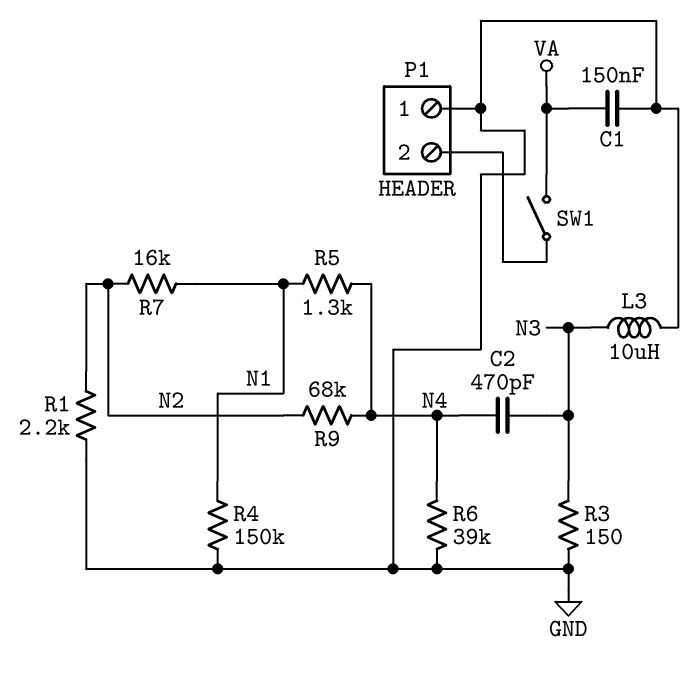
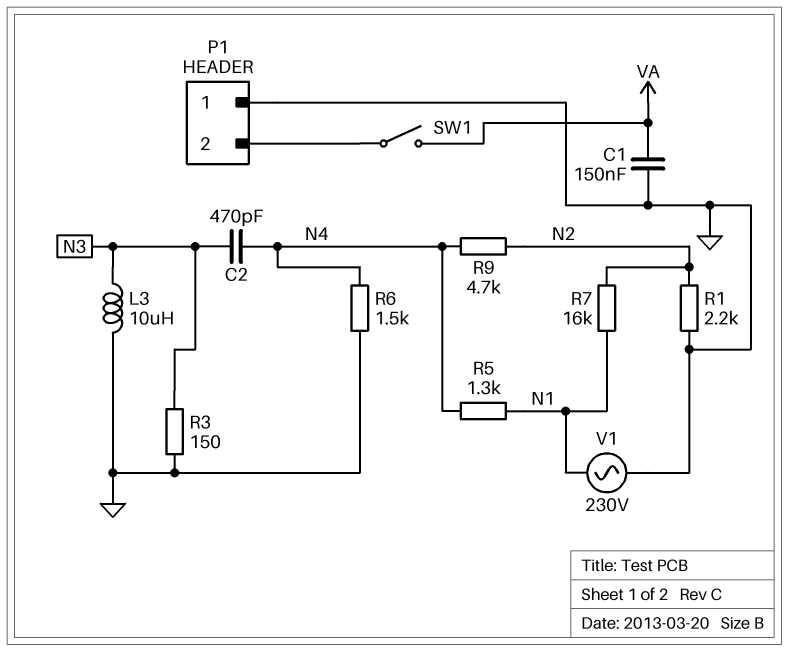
R4: 150k (GND, N1) -> none
R6: 39k (GND, N4) -> 1.5k (GND, N4)
R9: 68k (N2, N4) -> 4.7k (N2, N4)
V1: none -> AC 230V (GND, N1)

